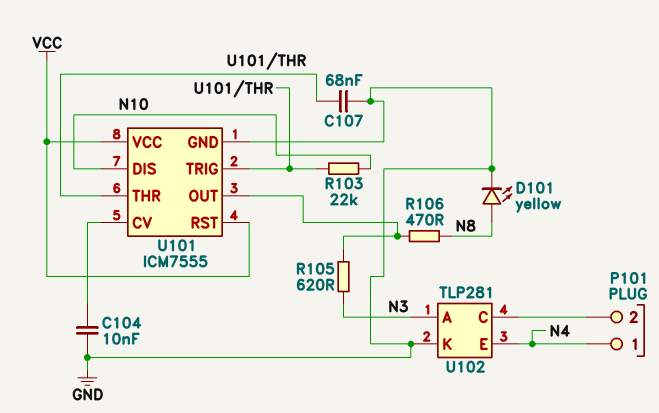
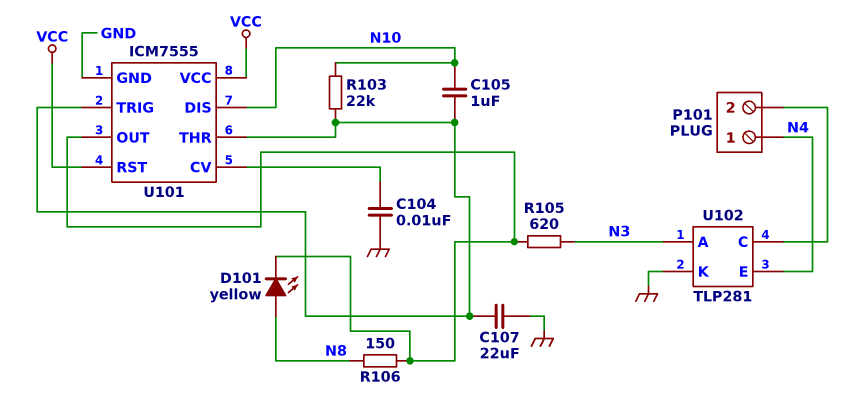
C105: none -> 1uF (N10, U101/THR)
C107: 68nF (GND, U101/THR) -> 22uF (GND, U101/THR)
D101: LED yellow (A N8, K GND) -> LED yellow (A N8, K U101/OUT)
R106: 470 (N8, U101/OUT) -> 150 (N8, U101/OUT)

